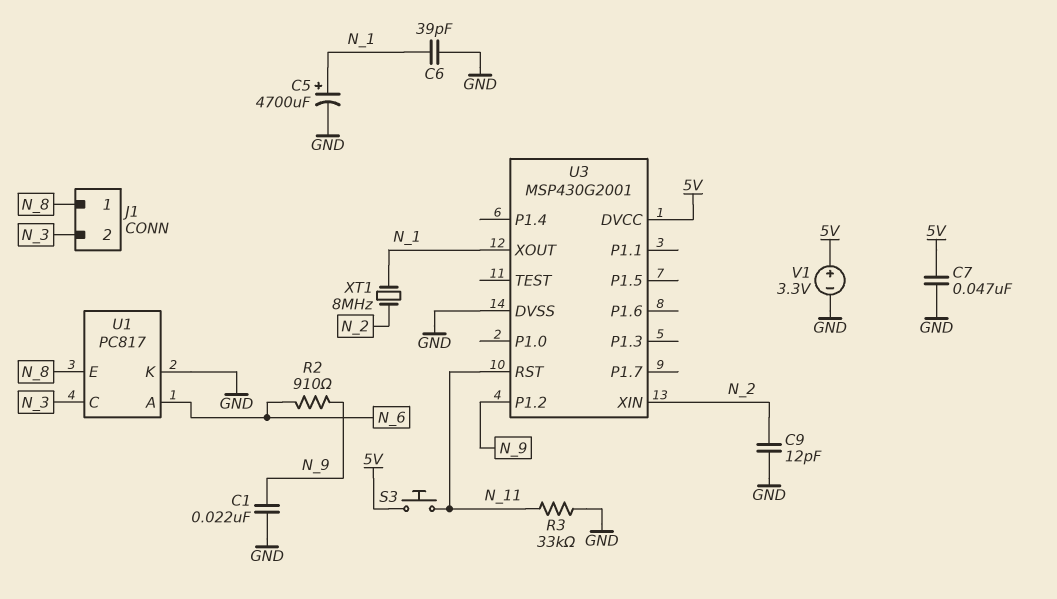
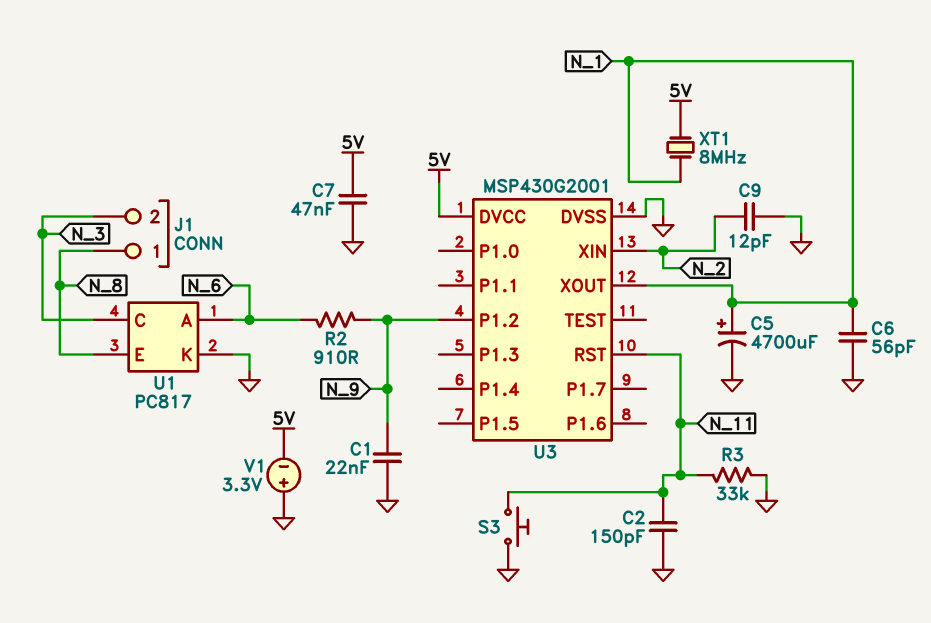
C2: none -> 150pF (GND, N_11)
C6: 39pF (GND, N_1) -> 56pF (GND, N_1)
S3: button (5V, N_11) -> button (GND, N_11)
V1: 3.3V (plus 5V, minus GND) -> 3.3V (plus GND, minus 5V)
XT1: 8MHz (N_1, N_2) -> 8MHz (5V, N_1)

